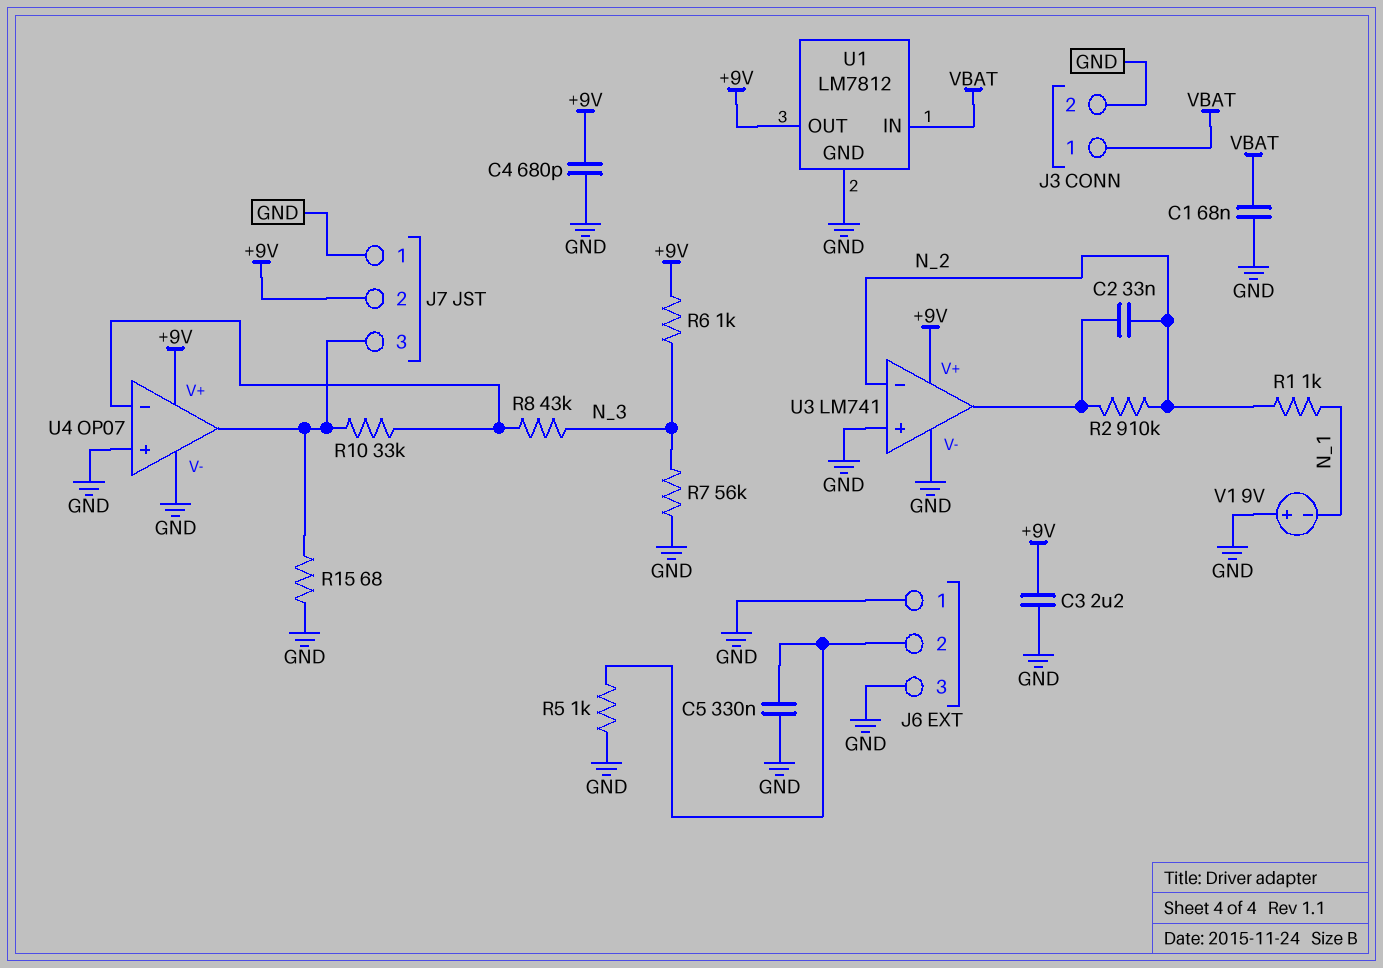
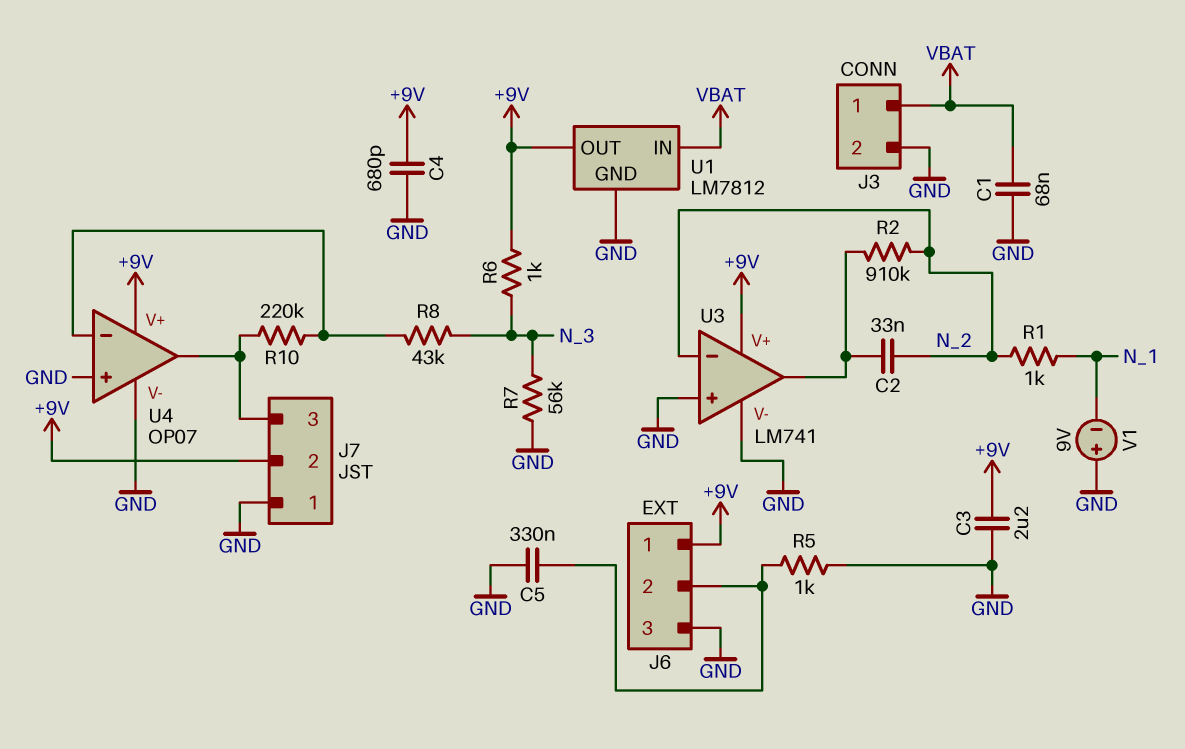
J6 pin 1: GND -> +9V
R10: 33k (J7/3, U4/in-) -> 220k (J7/3, U4/in-)
R15: 68 (GND, J7/3) -> none

